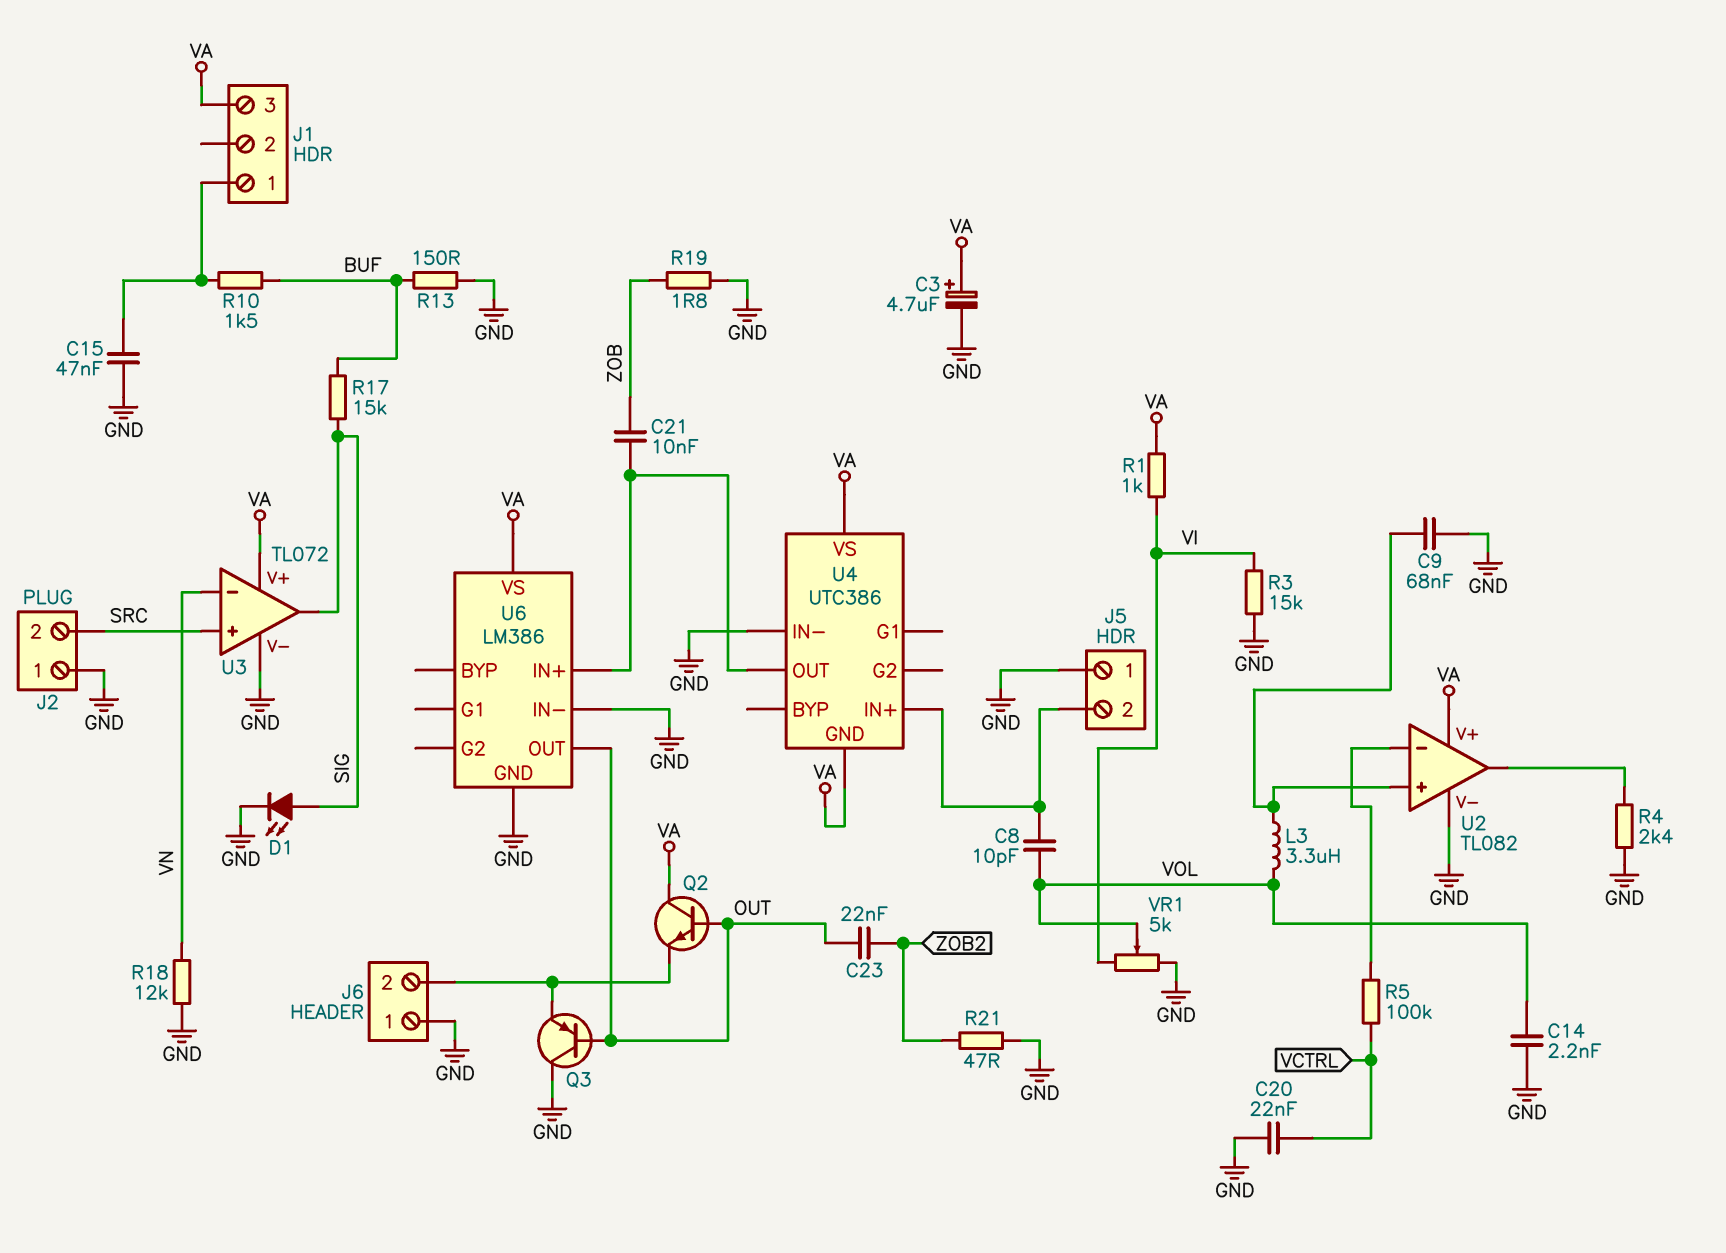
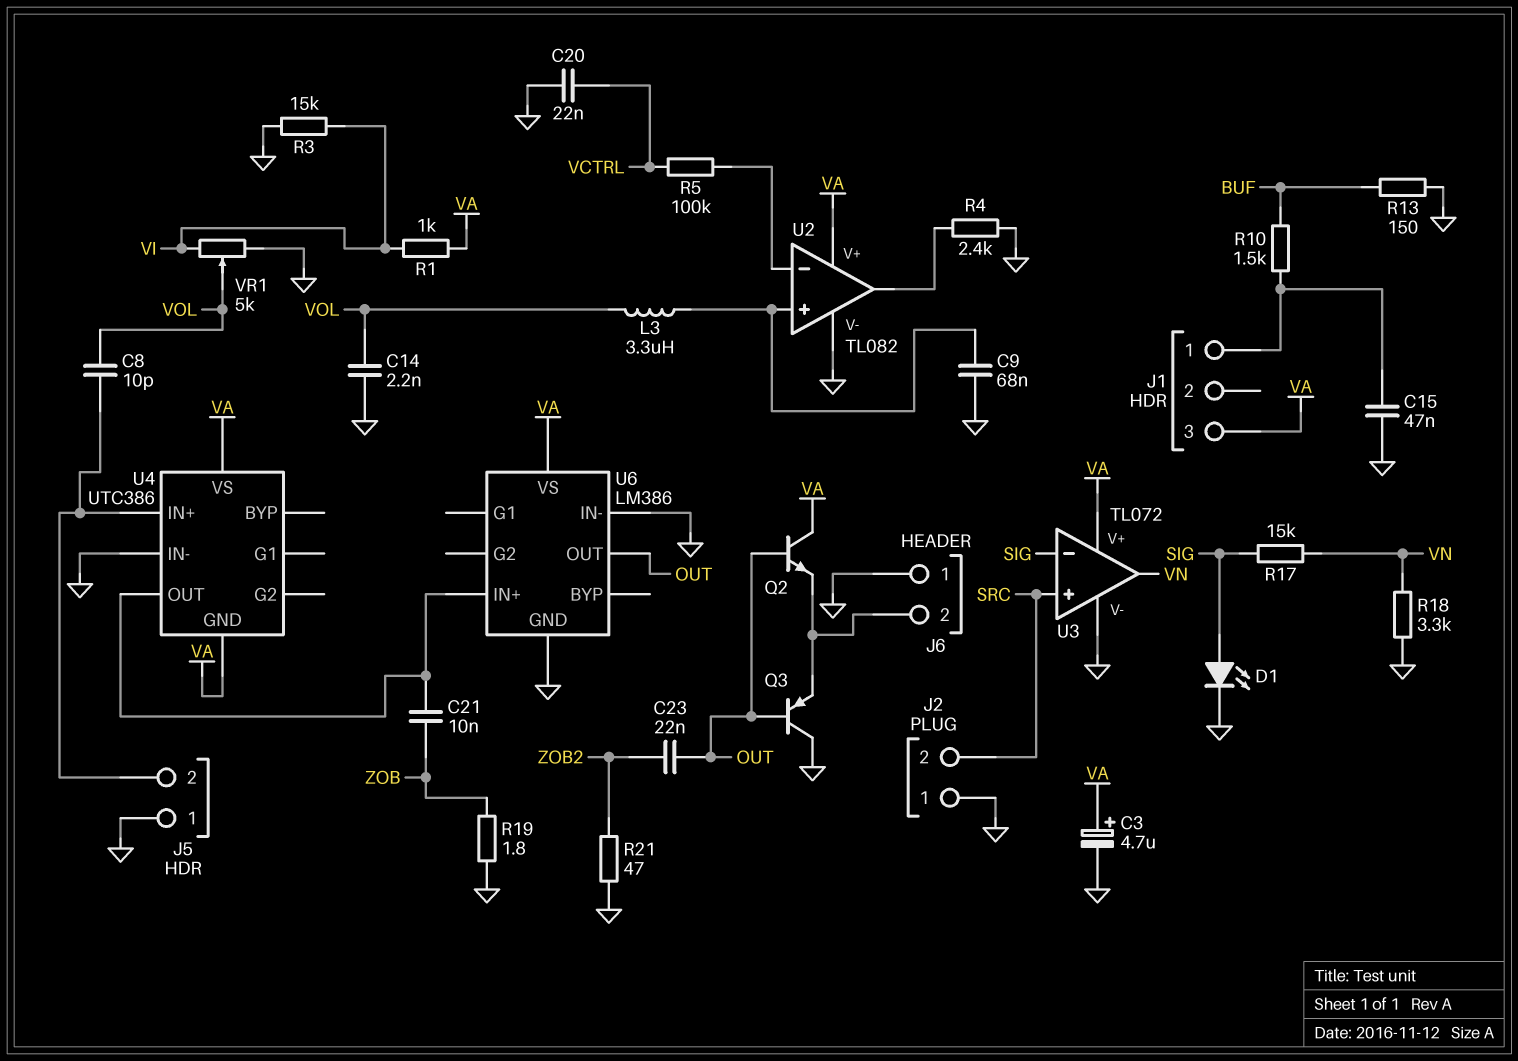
R17: 15k (BUF, SIG) -> 15k (SIG, VN)
R18: 12k (GND, VN) -> 3.3k (GND, VN)
U3 pin in-: VN -> SIG
U3 pin out: SIG -> VN

